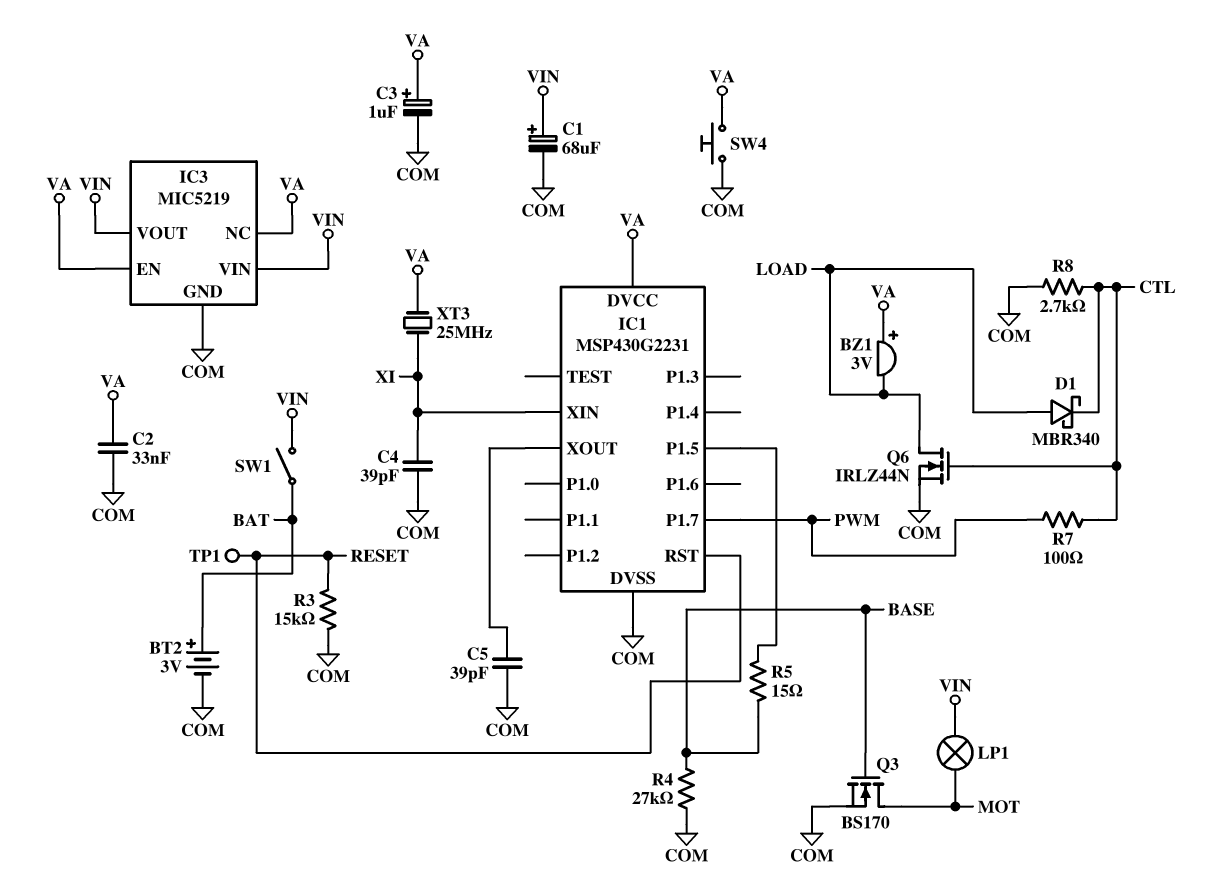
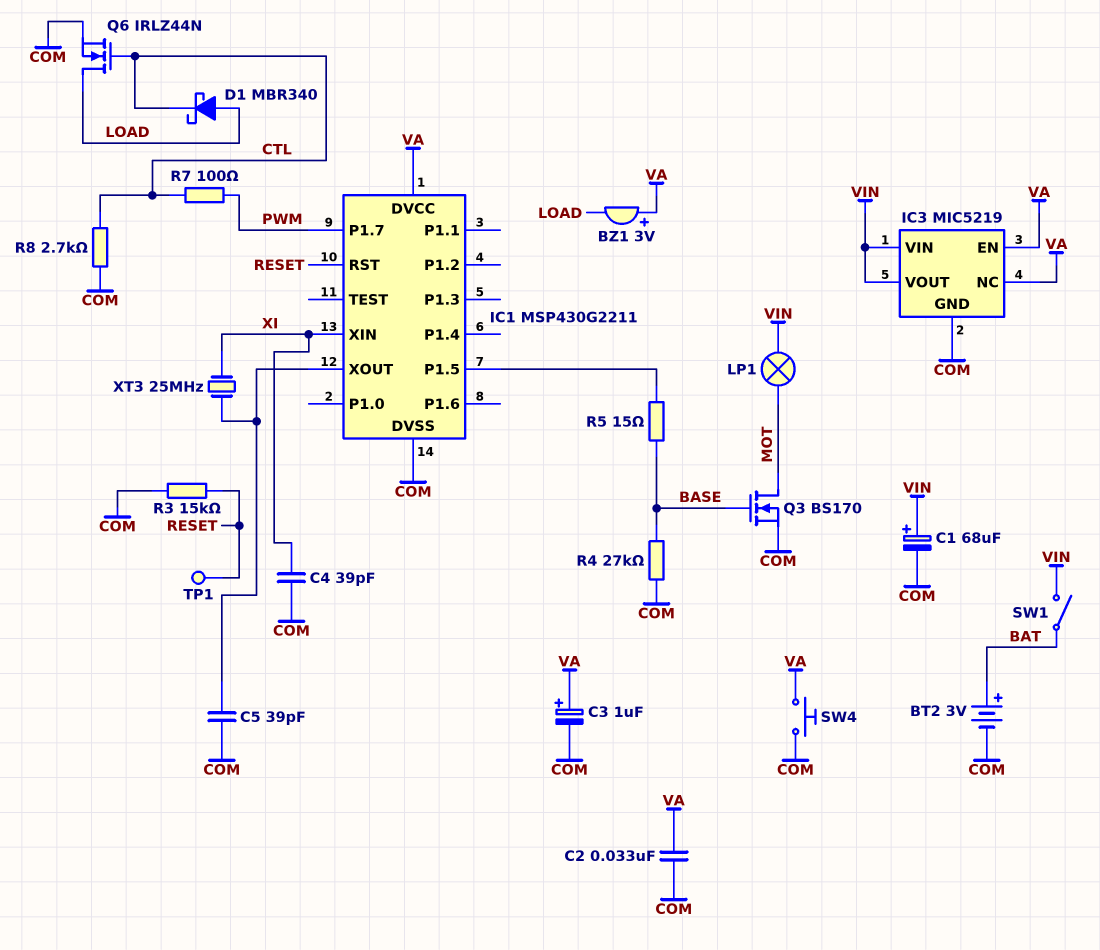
IC1: MSP430G2231 -> MSP430G2211
XT3: 25MHz (VA, XI) -> 25MHz (IC1/XOUT, XI)

